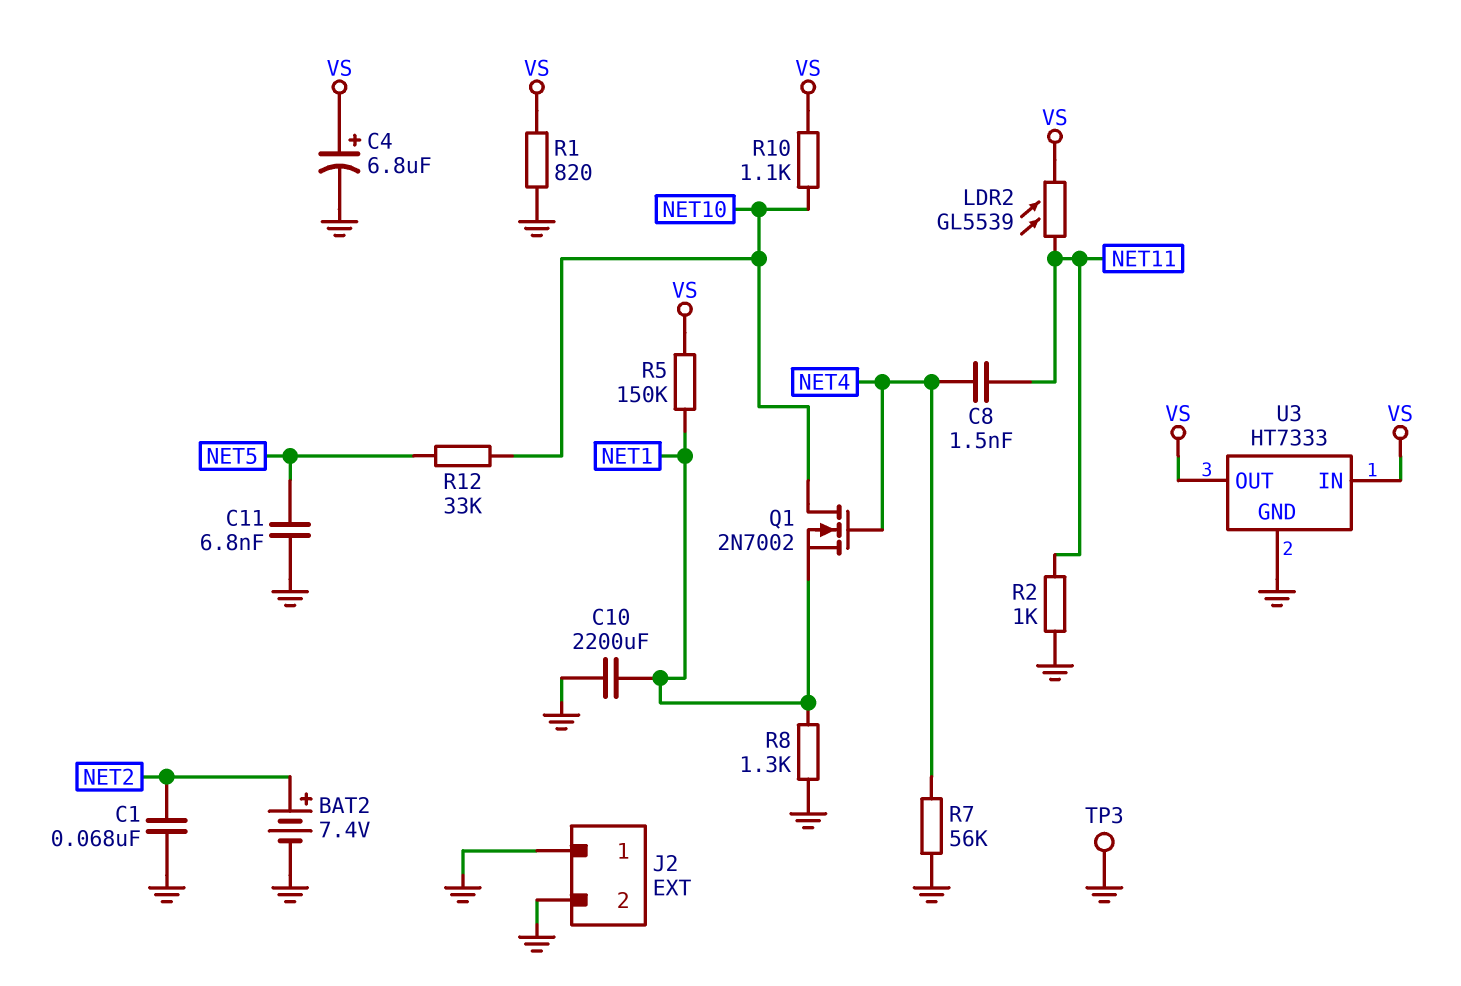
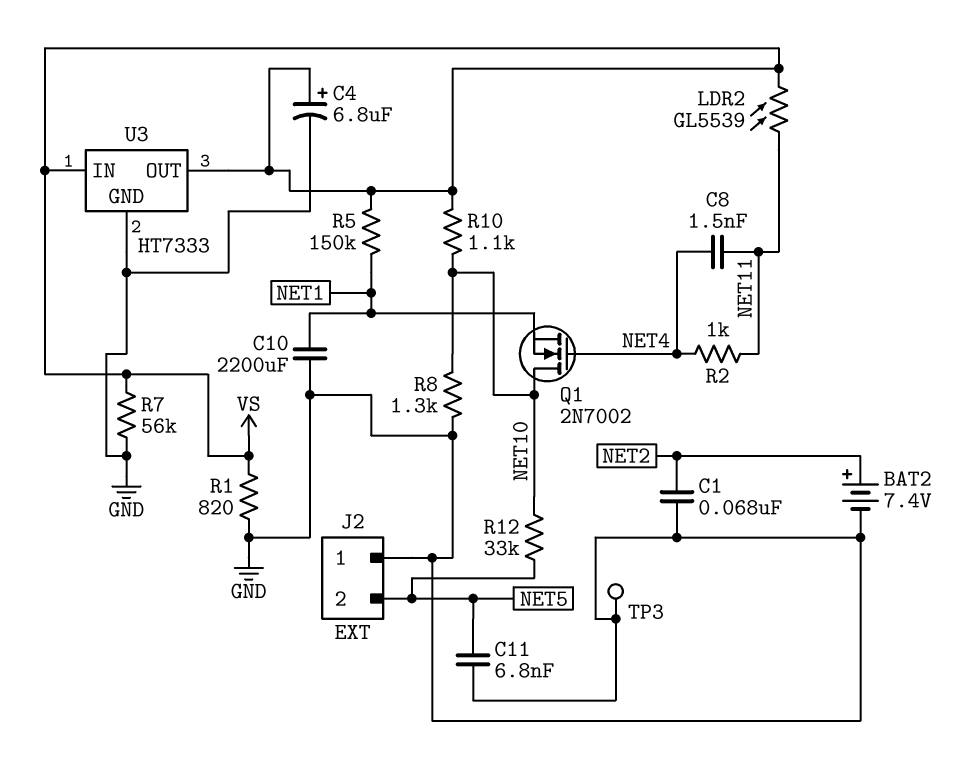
J2 pin 2: GND -> NET5
R2: 1k (GND, NET11) -> 1k (NET4, NET11)
R7: 56k (GND, NET4) -> 56k (GND, VS)
R8: 1.3k (GND, NET1) -> 1.3k (GND, NET10)

